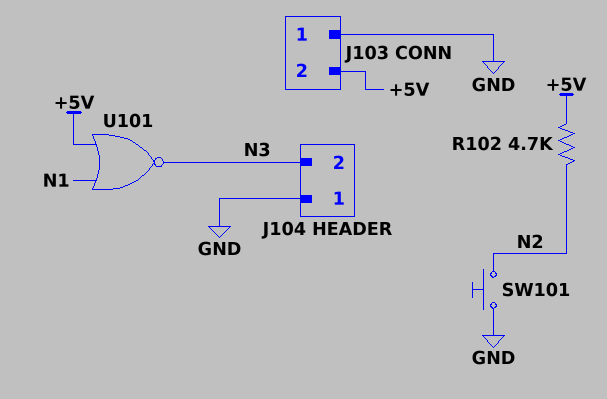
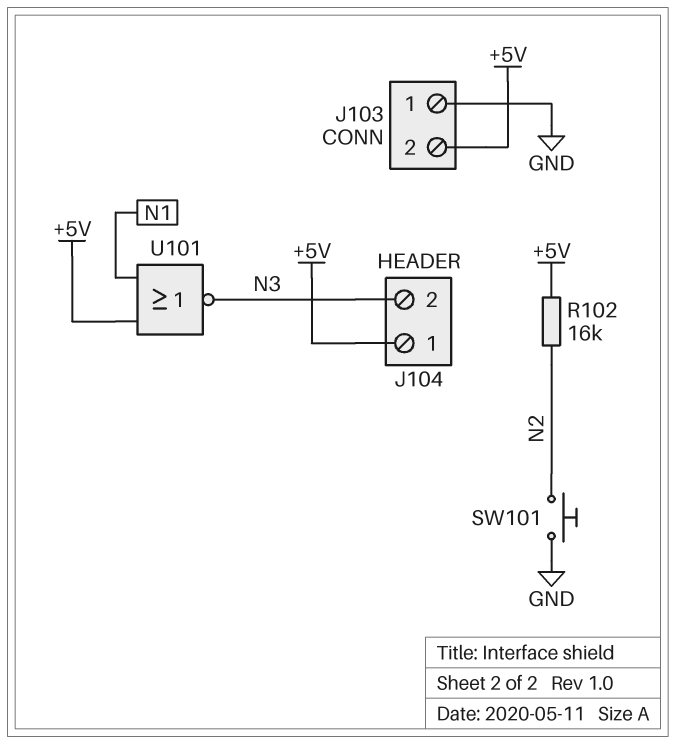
J104 pin 1: GND -> +5V
R102: 4.7k (+5V, N2) -> 16k (+5V, N2)

